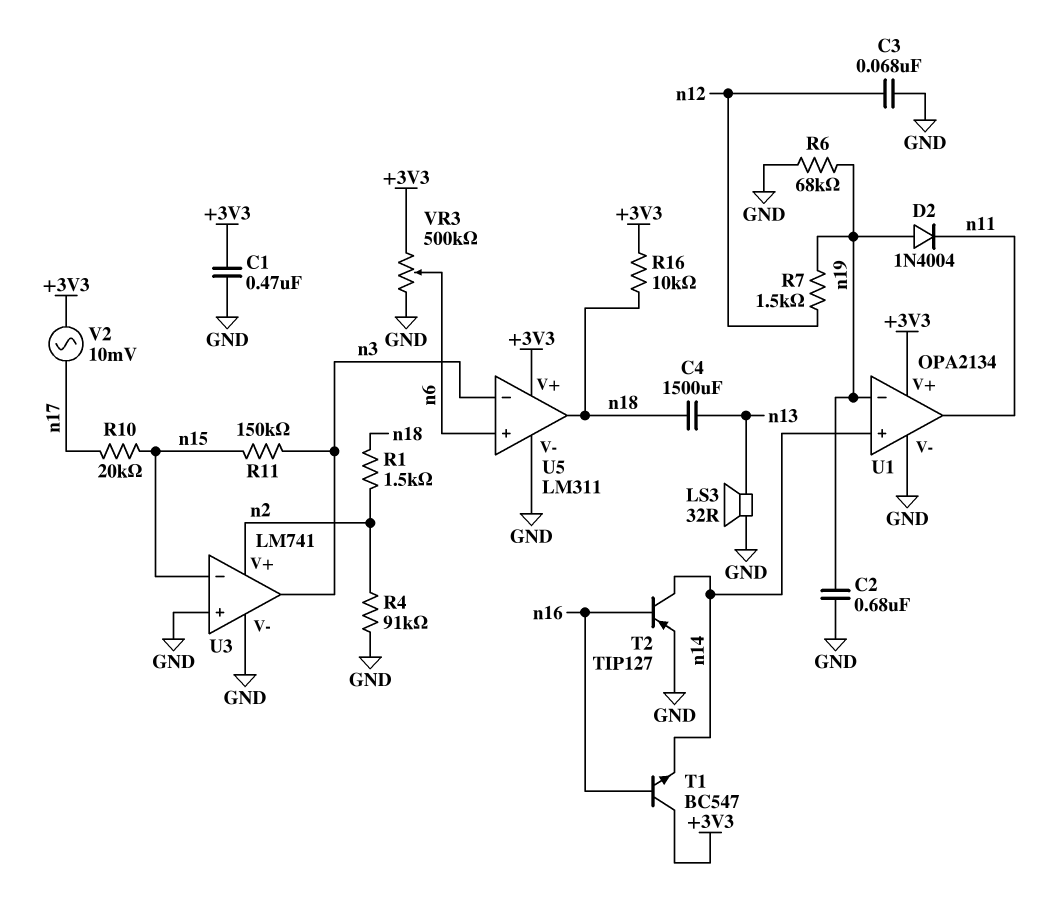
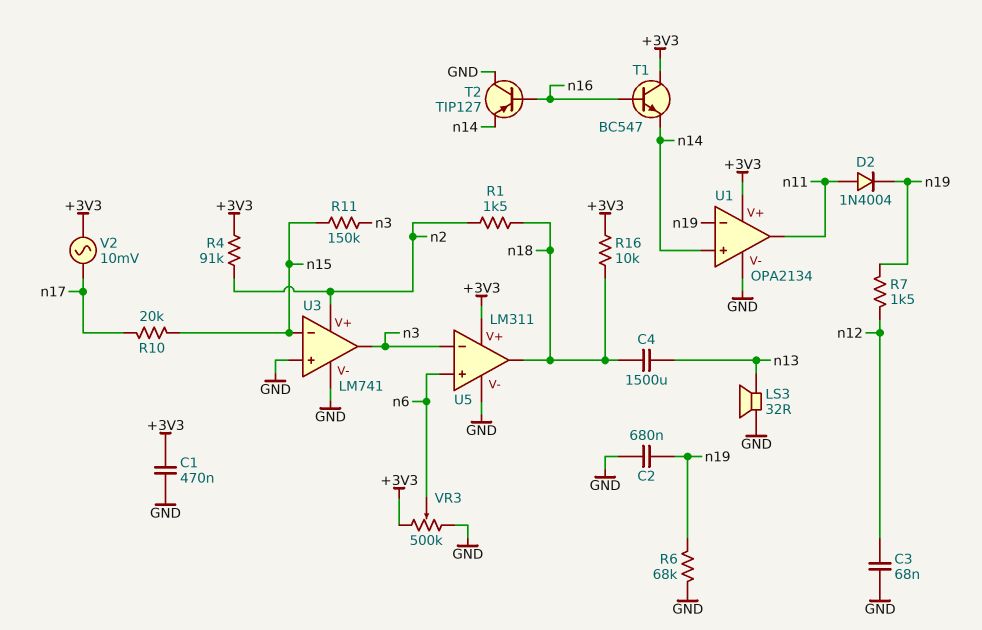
D2: diode 1N4004 (A n19, K n11) -> diode 1N4004 (A n11, K n19)
R4: 91k (GND, n2) -> 91k (+3V3, n2)
T2: PNP TIP127 (B n16, C n14, E GND) -> PNP TIP127 (B n16, C GND, E n14)

